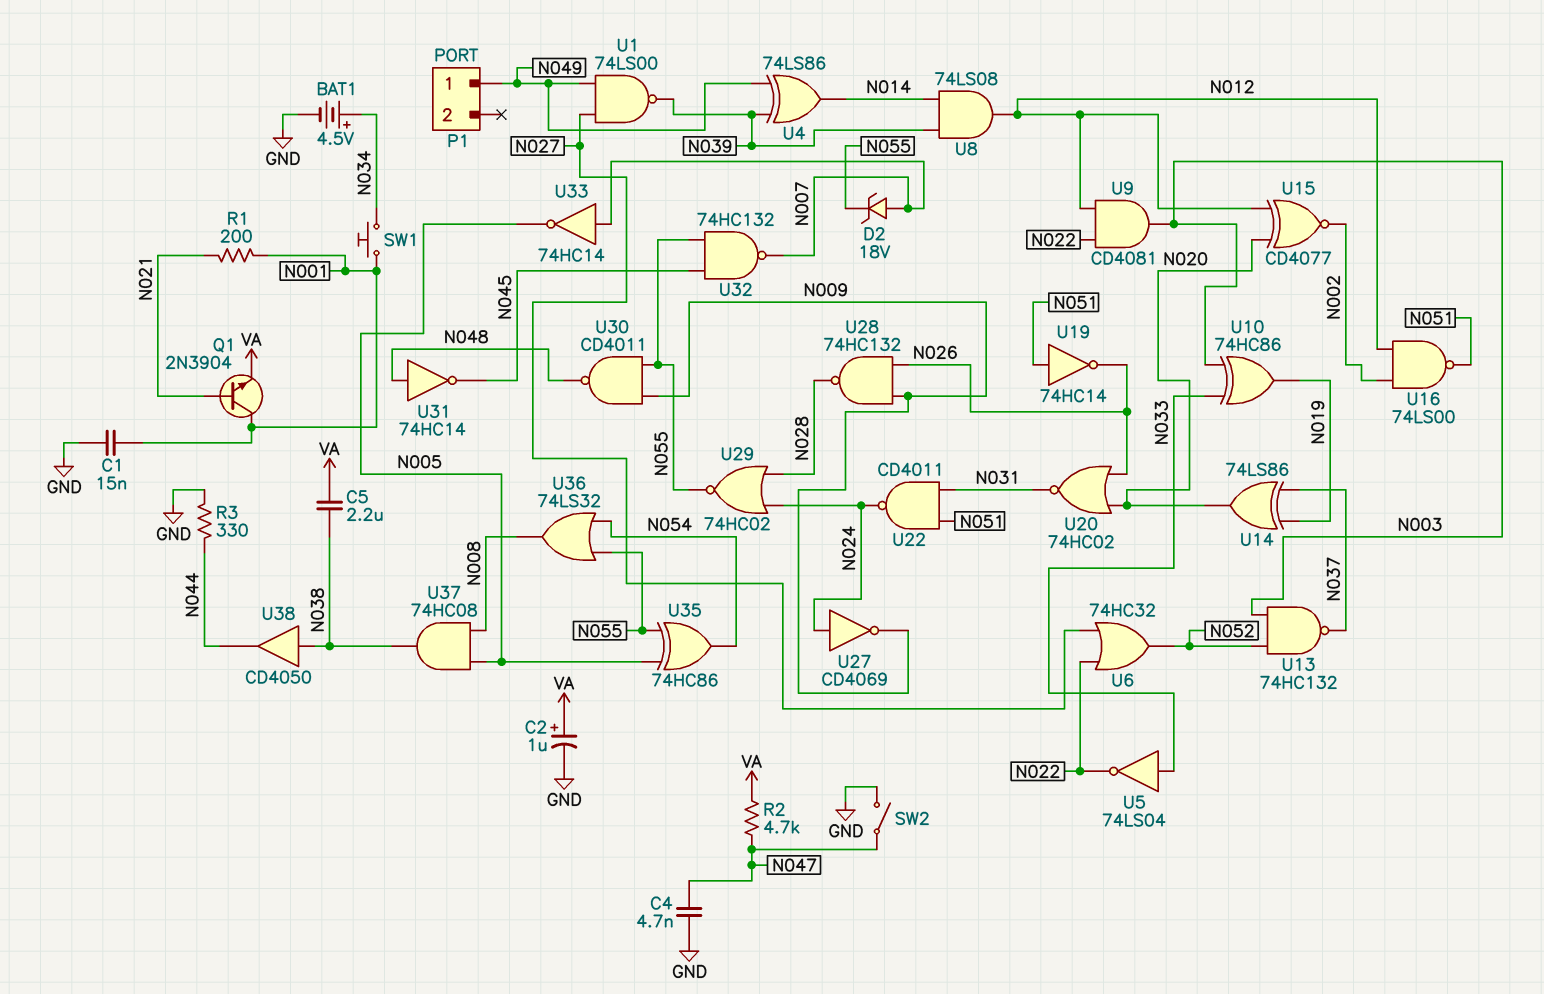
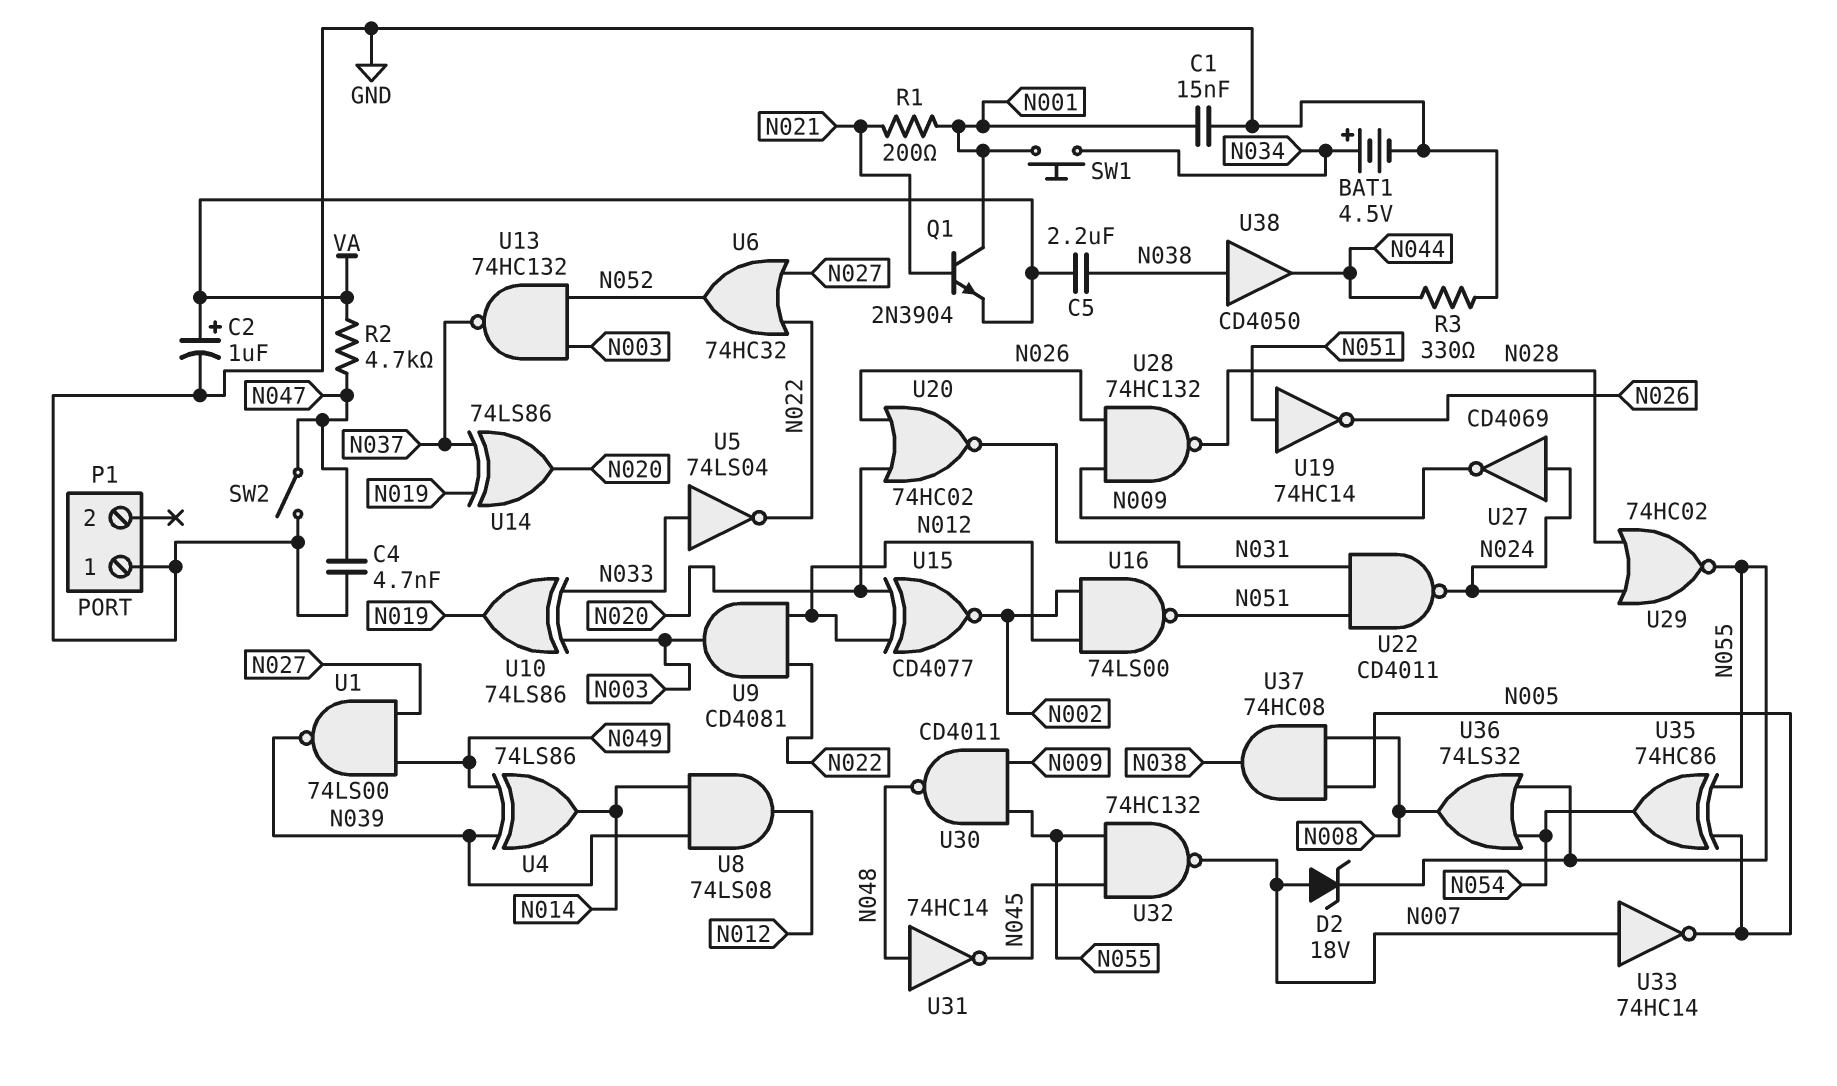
P1 pin 1: N049 -> GND
U10: XOR 74HC86 (in N003, in N033, out N019) -> XOR 74LS86 (in N003, in N033, out N019)

